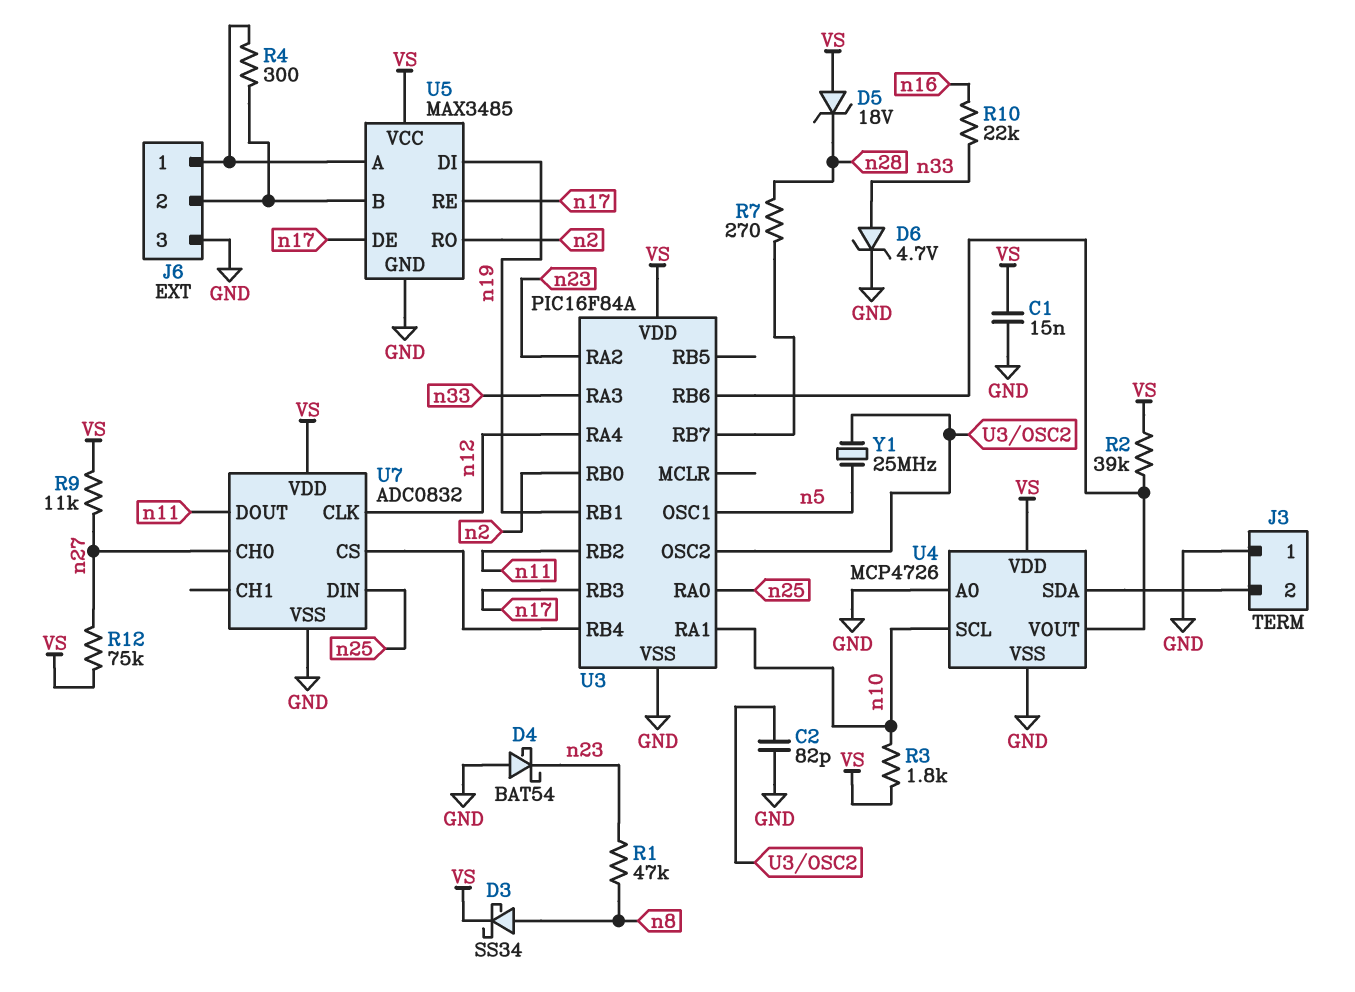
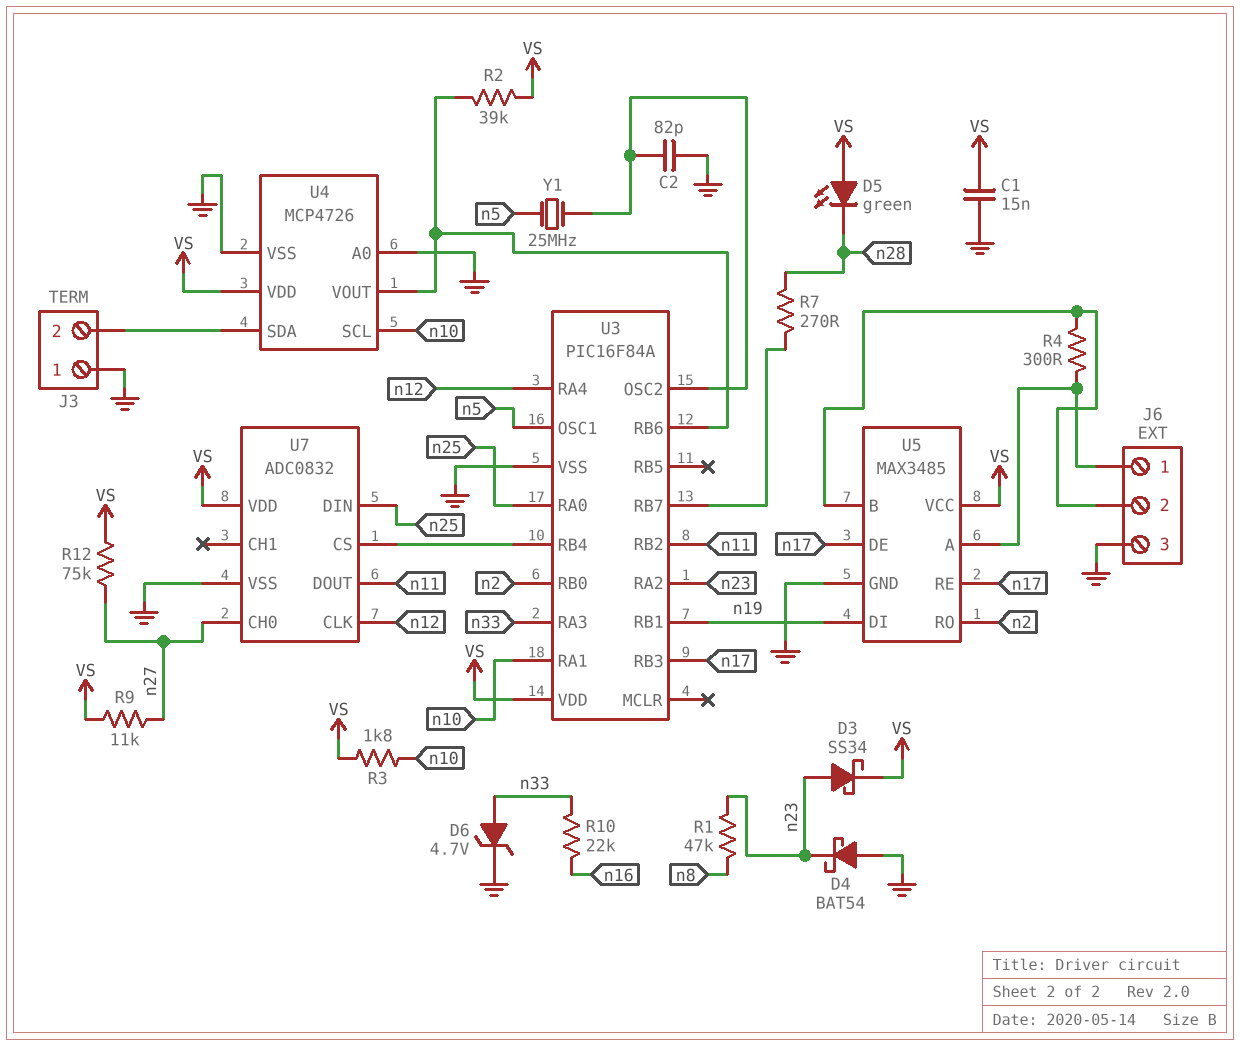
D3: schottky SS34 (A n8, K VS) -> schottky SS34 (A n23, K VS)
D5: zener 18V (A VS, K n28) -> LED green (A VS, K n28)

